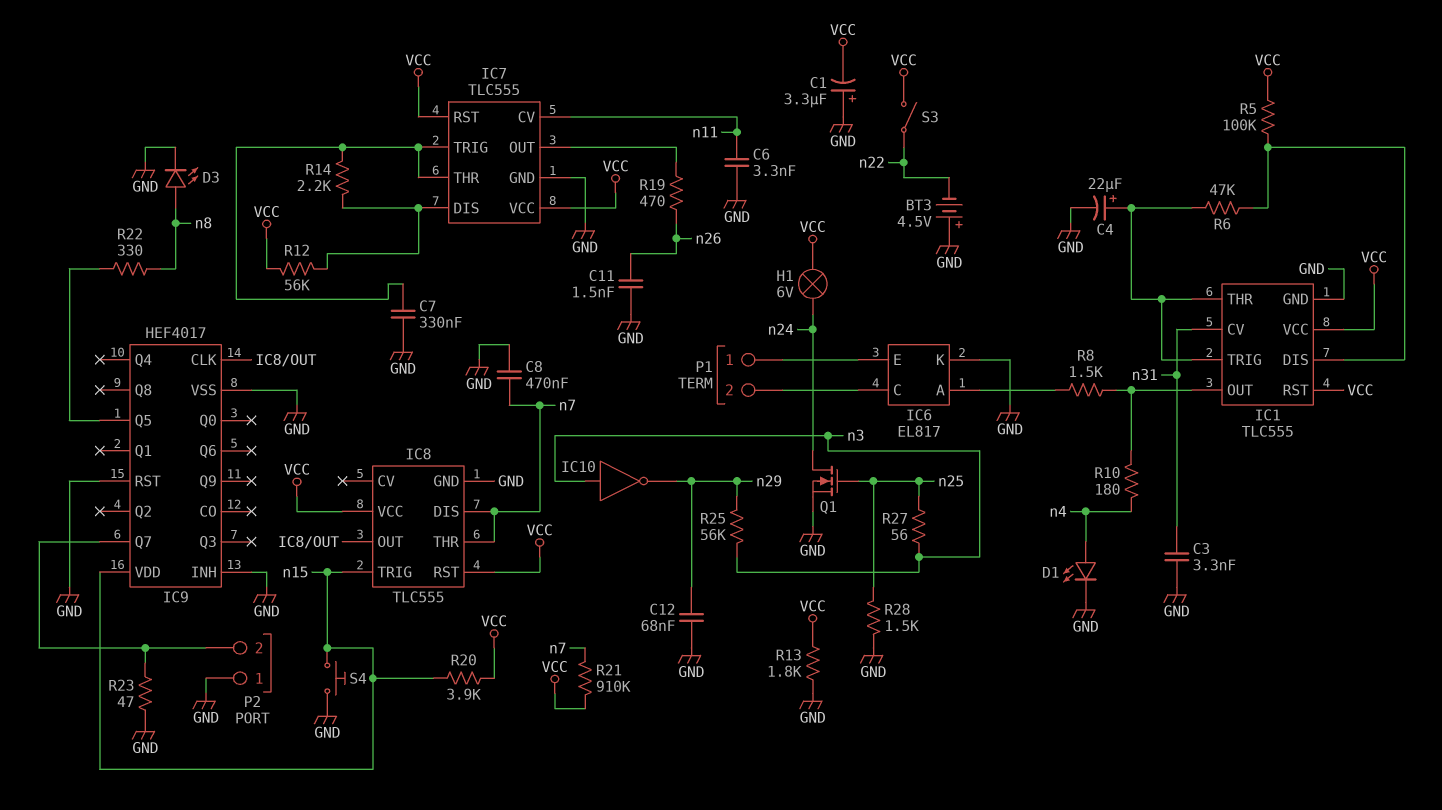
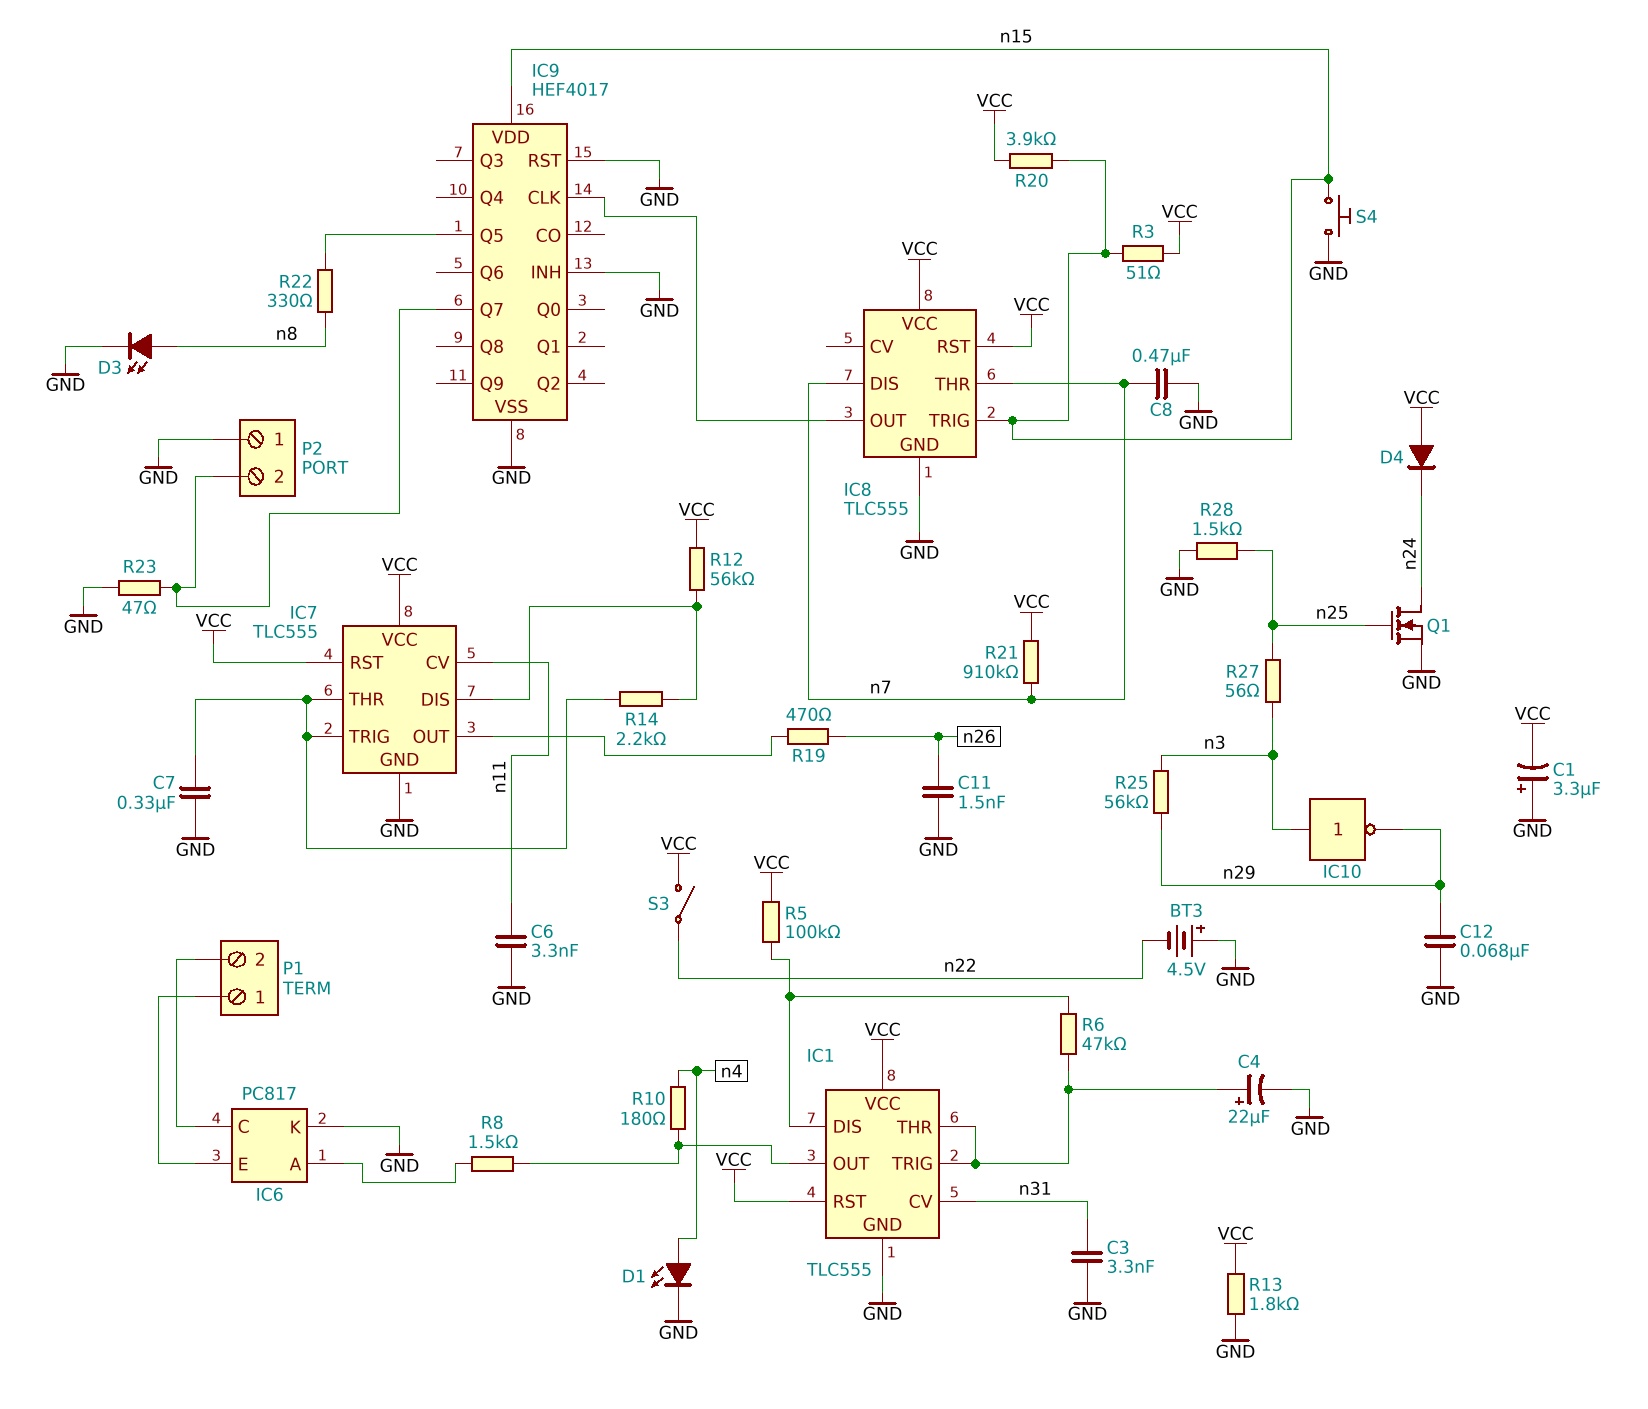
D4: none -> diode (A VCC, K n24)
H1: lamp 6V (VCC, n24) -> none
IC6: EL817 -> PC817
R3: none -> 51 (VCC, n15)

